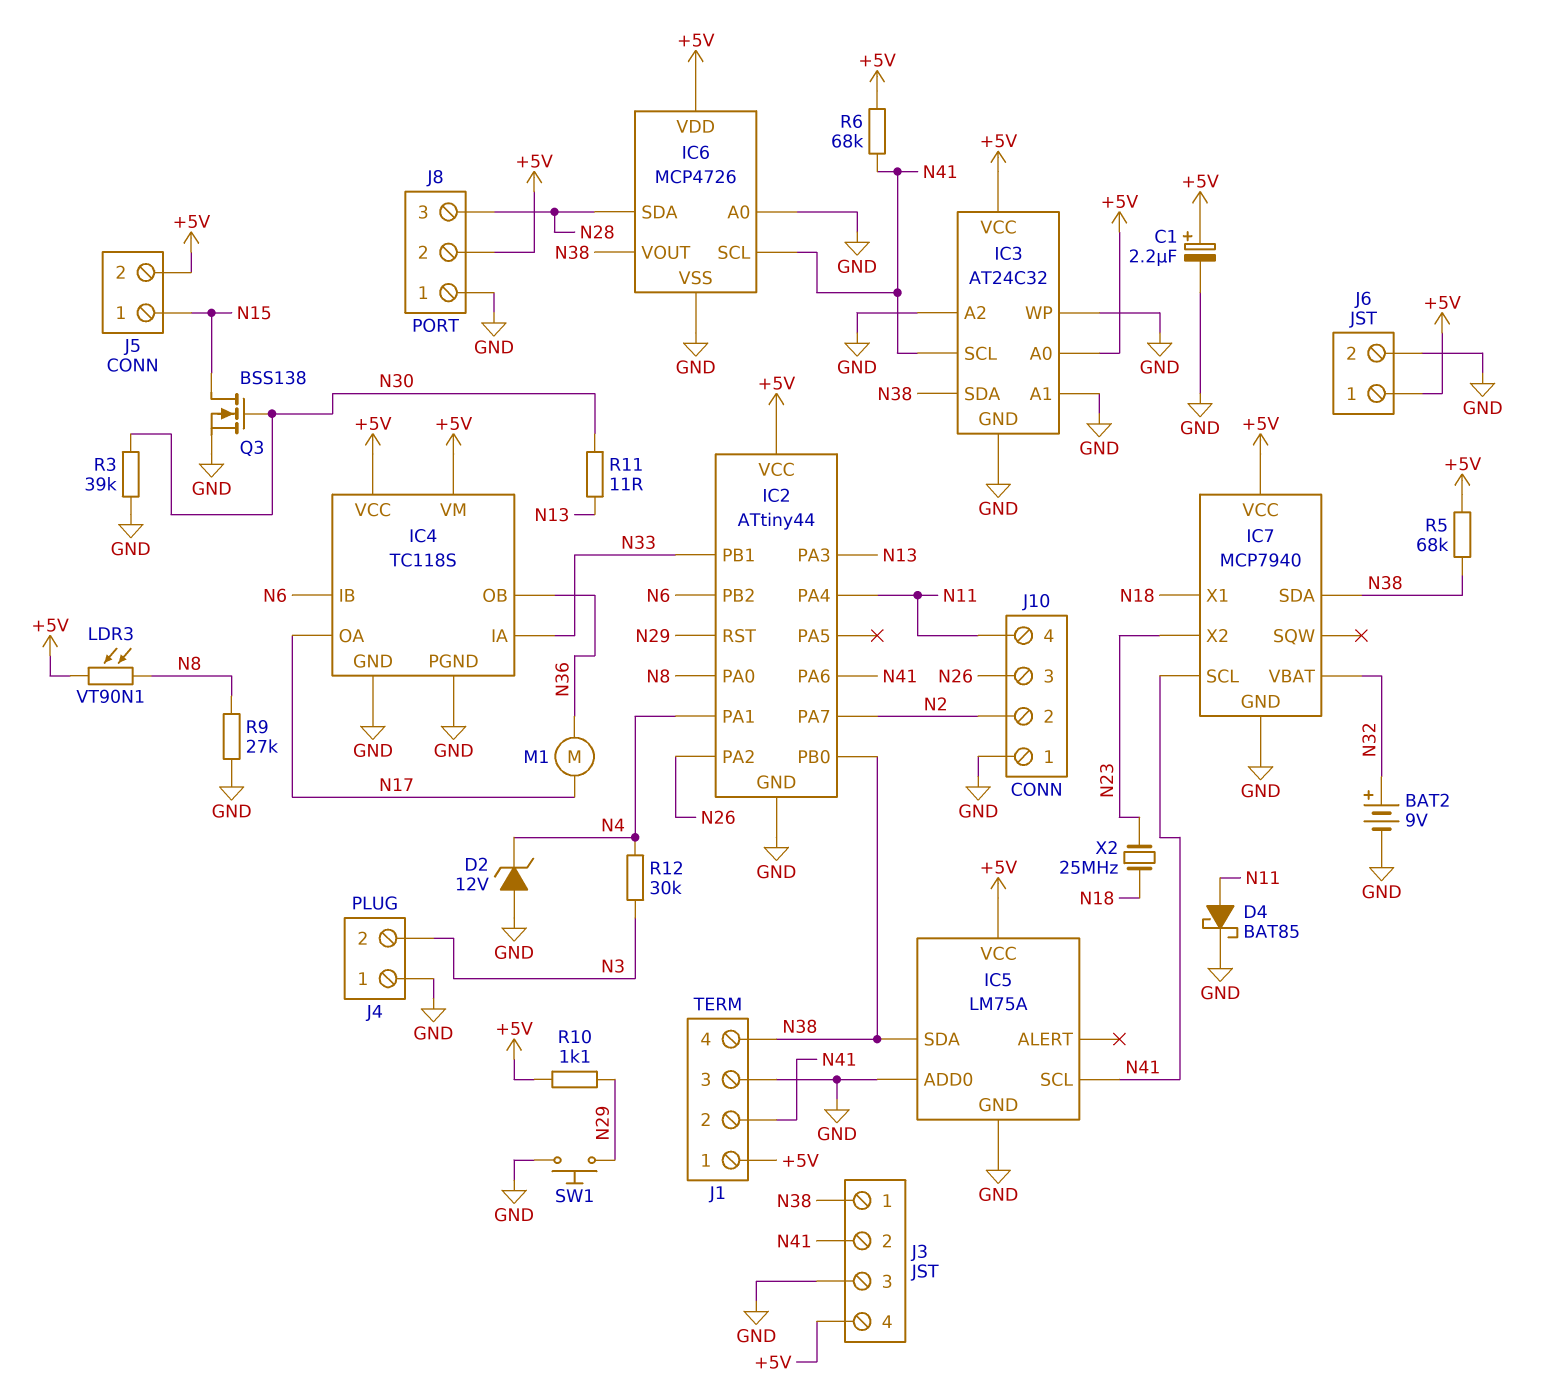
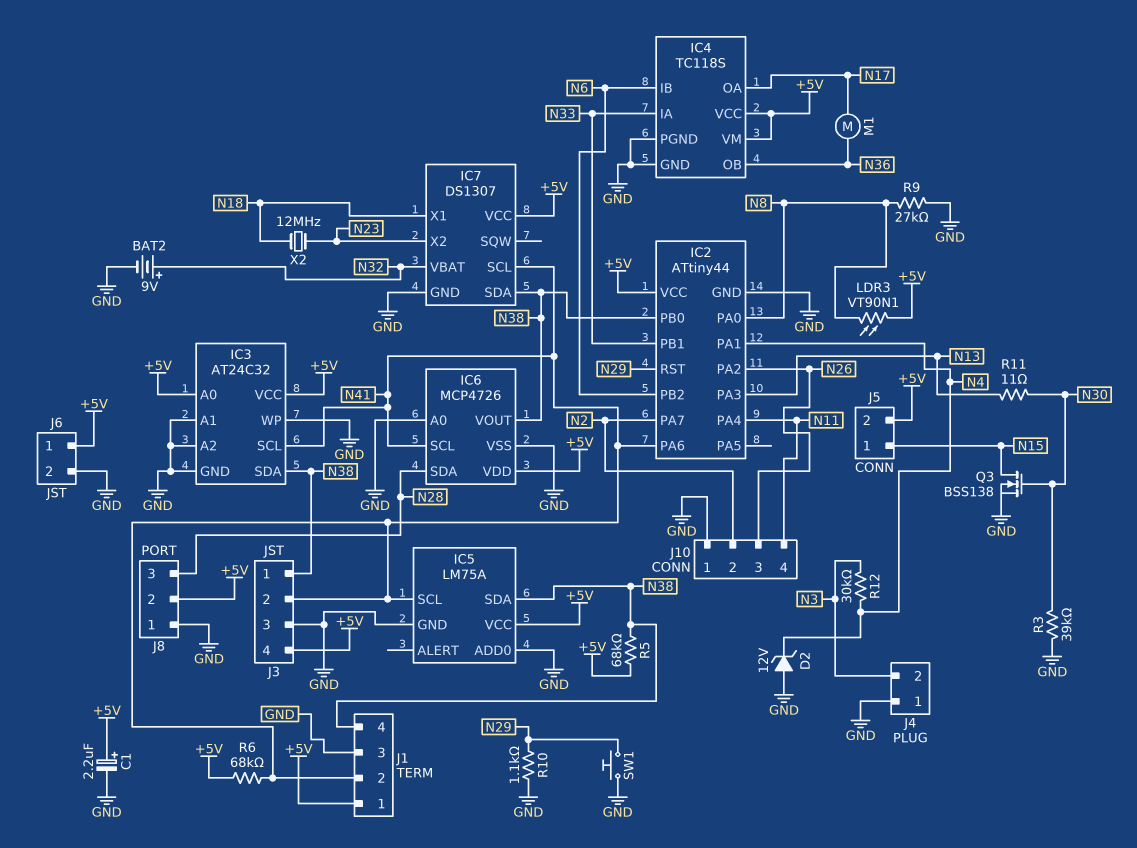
D4: schottky BAT85 (A N11, K GND) -> none
IC7: MCP7940 -> DS1307
R10: 1.1k (+5V, N29) -> 1.1k (GND, N29)
X2: 25MHz (N18, N23) -> 12MHz (N18, N23)

